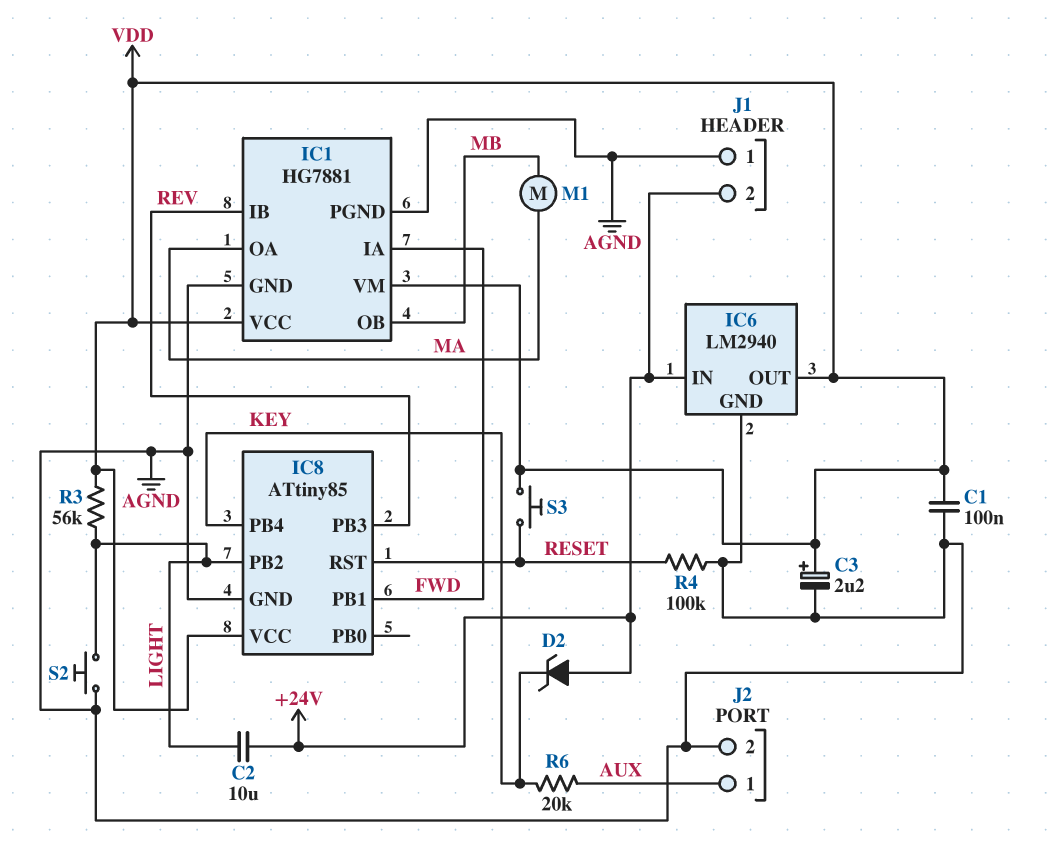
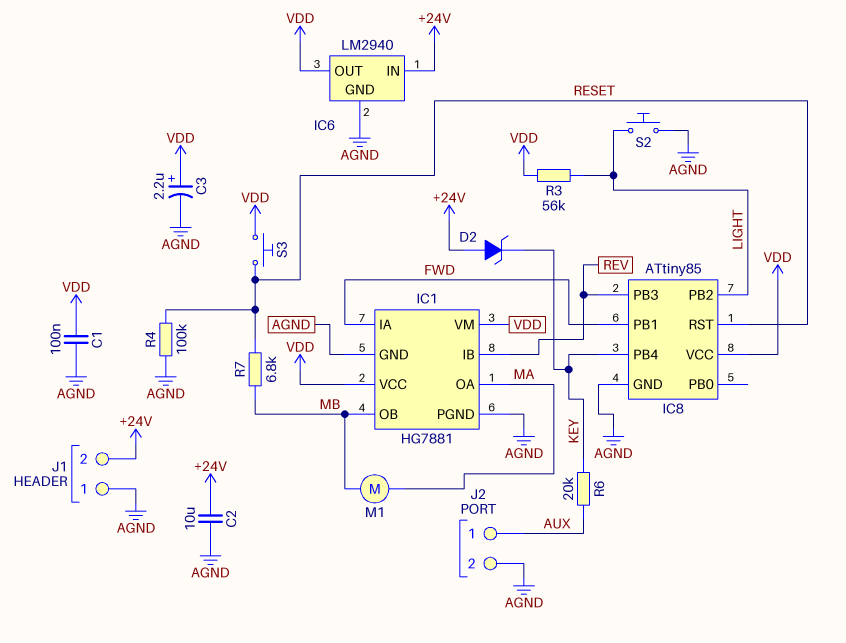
C2: 10uF (+24V, LIGHT) -> 10uF (+24V, AGND)
R7: none -> 6.8k (MB, RESET)

